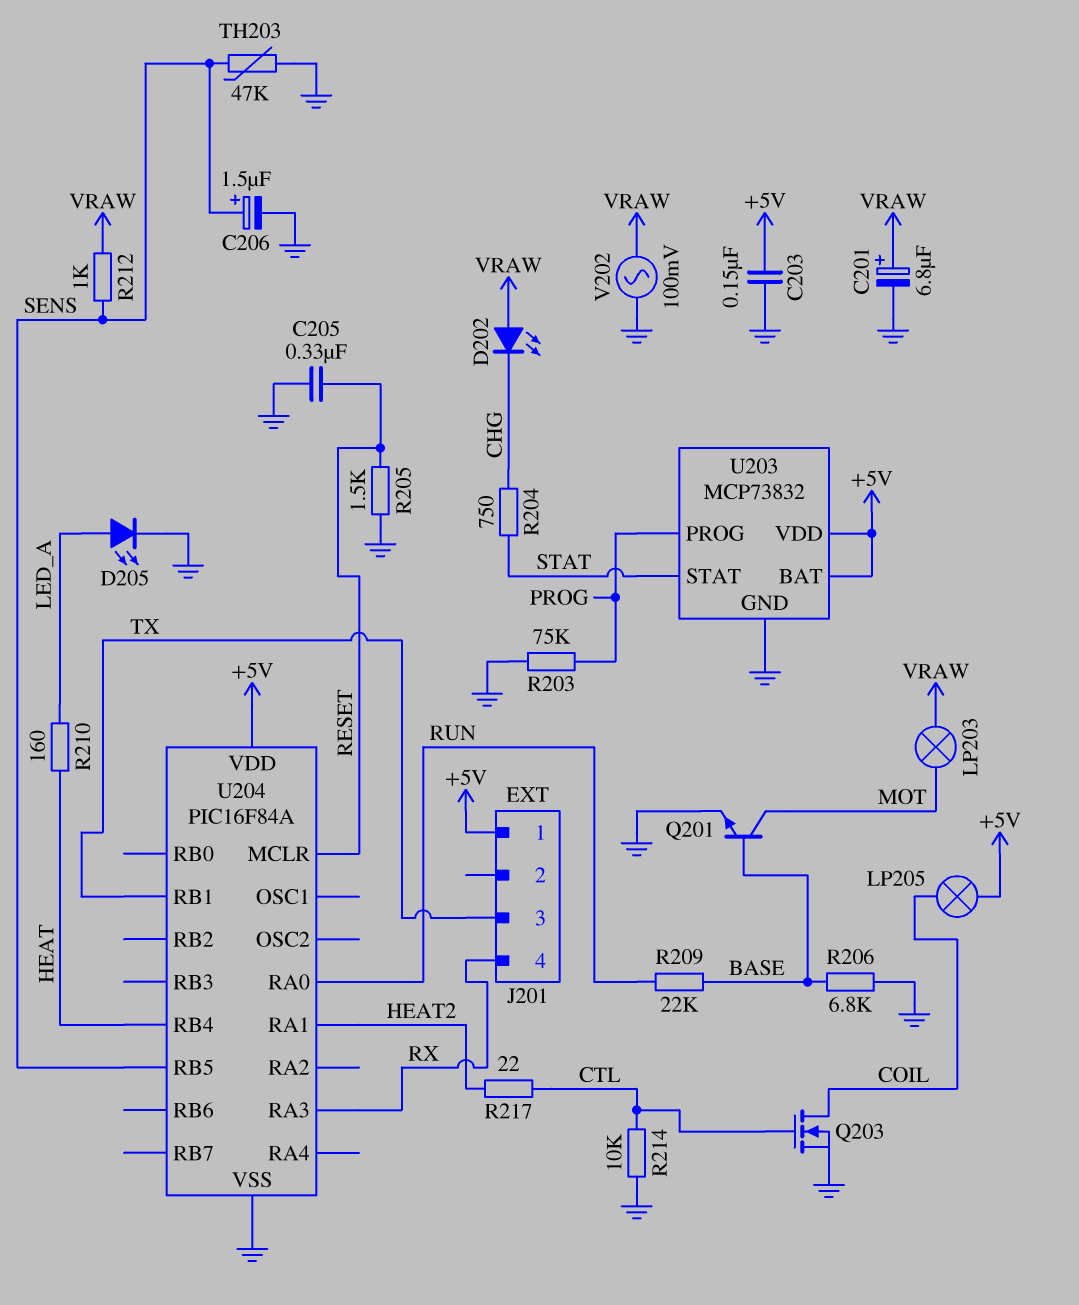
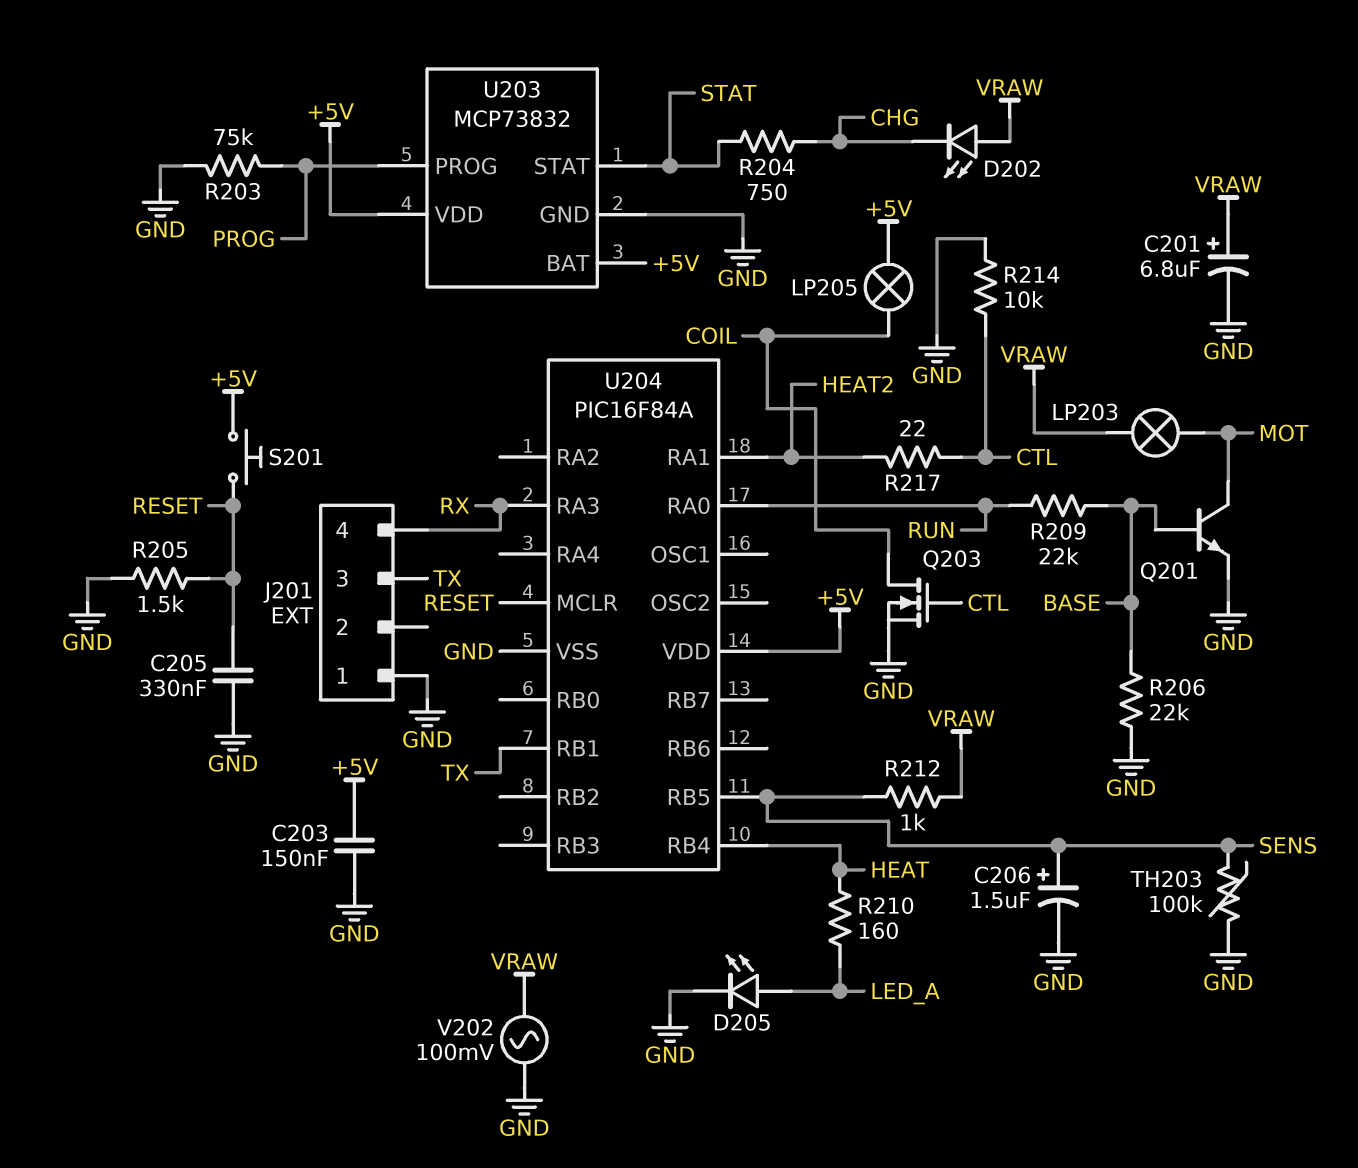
J201 pin 1: +5V -> GND
R206: 6.8k (BASE, GND) -> 22k (BASE, GND)
S201: none -> button (+5V, RESET)
TH203: 47k (GND, SENS) -> 100k (GND, SENS)

